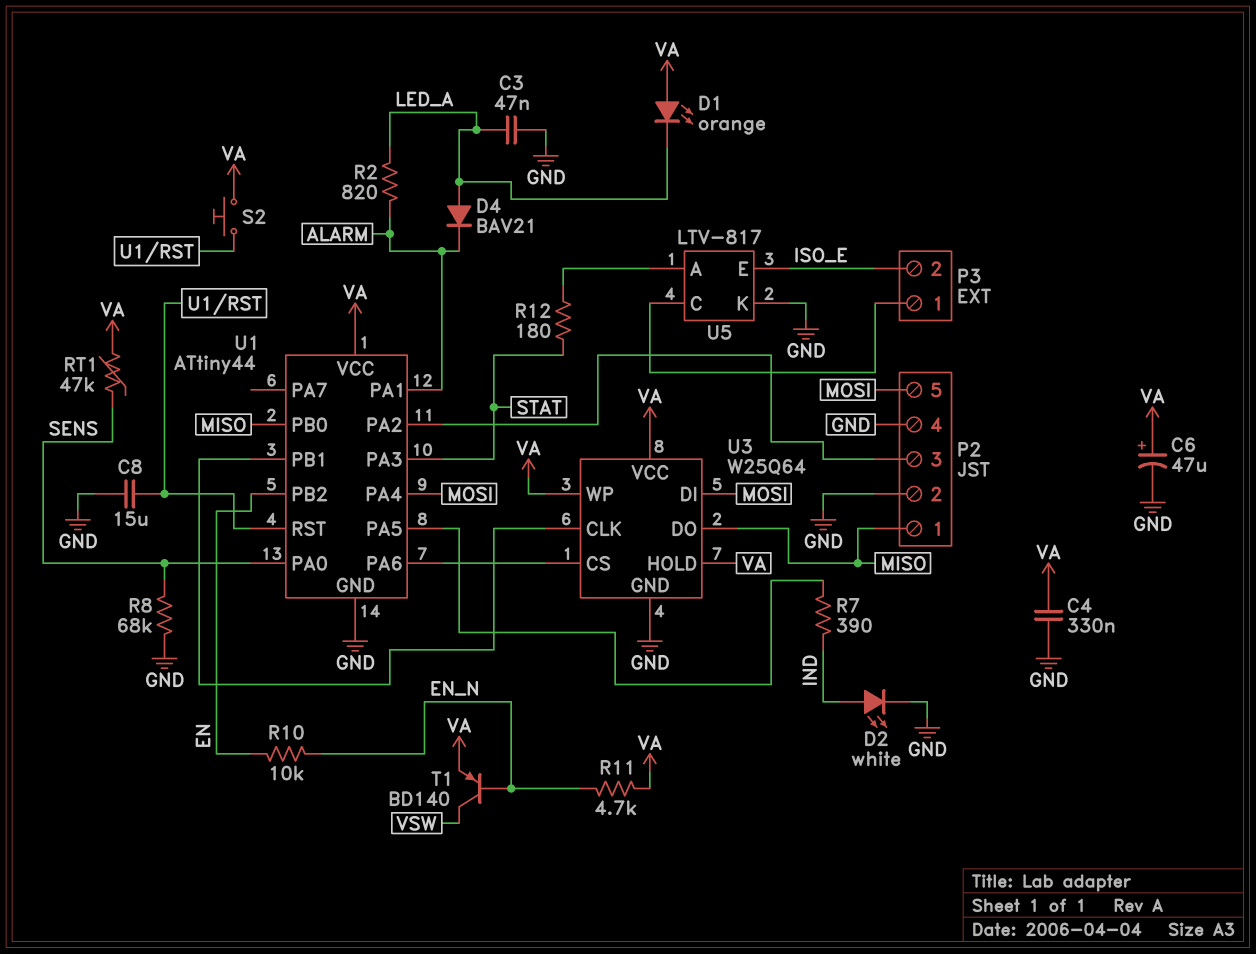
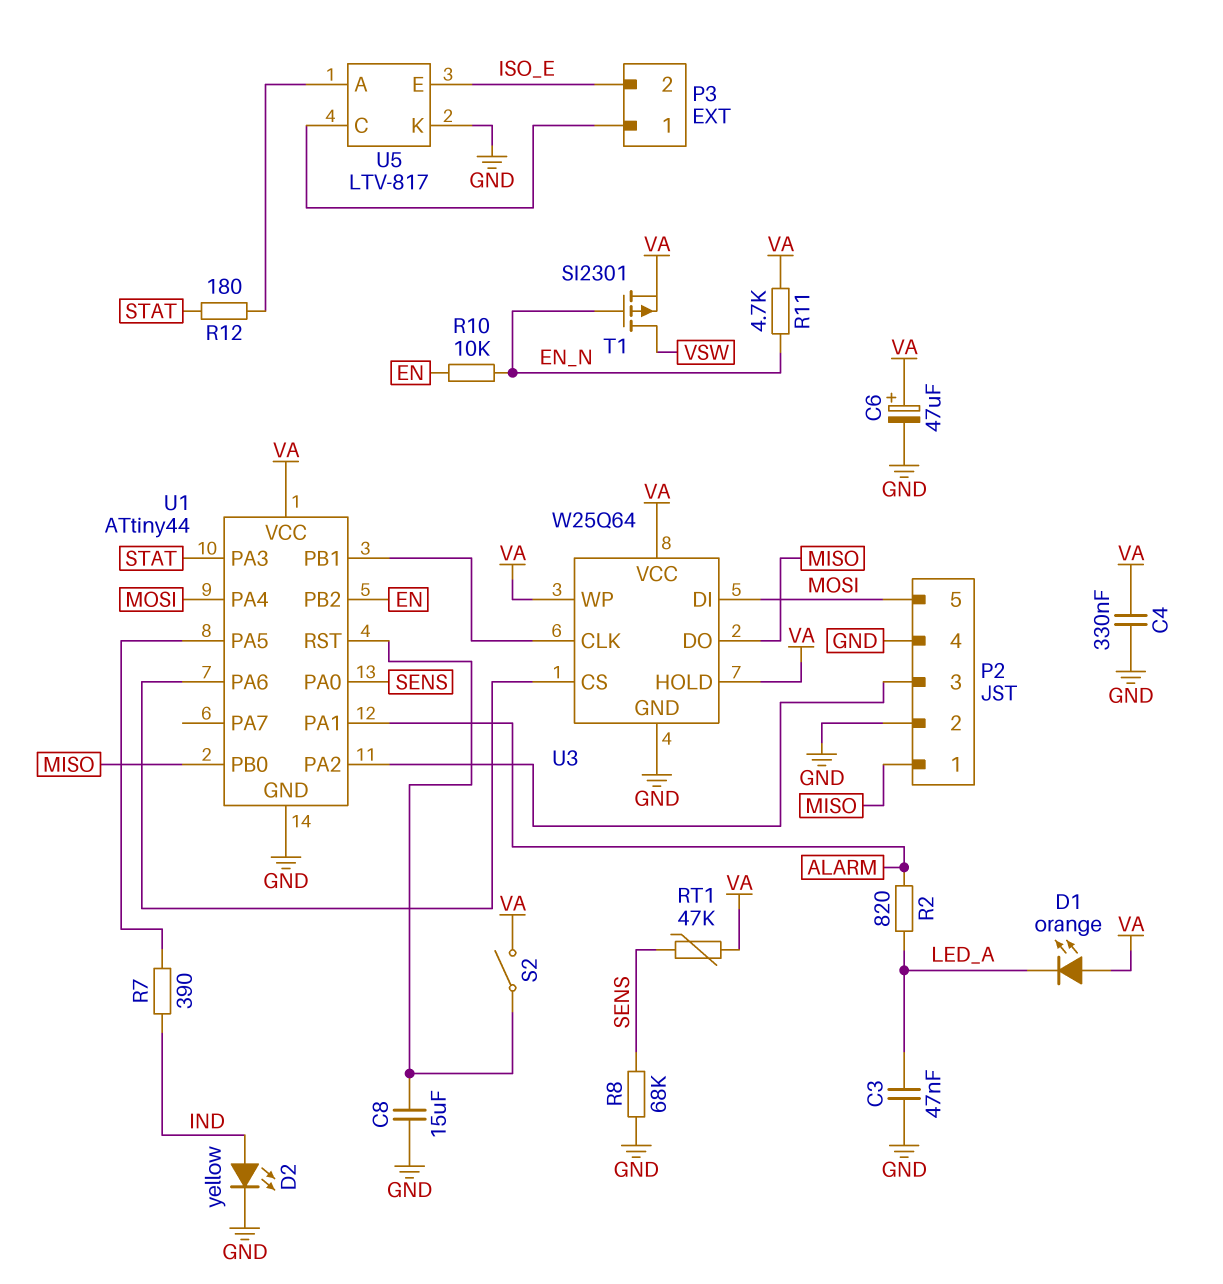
D2: LED white (A IND, K GND) -> LED yellow (A IND, K GND)
D4: diode BAV21 (A LED_A, K ALARM) -> none
S2: button (U1/RST, VA) -> switch (U1/RST, VA)
T1: PNP BD140 (B EN_N, C VSW, E VA) -> PMOS SI2301 (G EN_N, D VSW, S VA)

